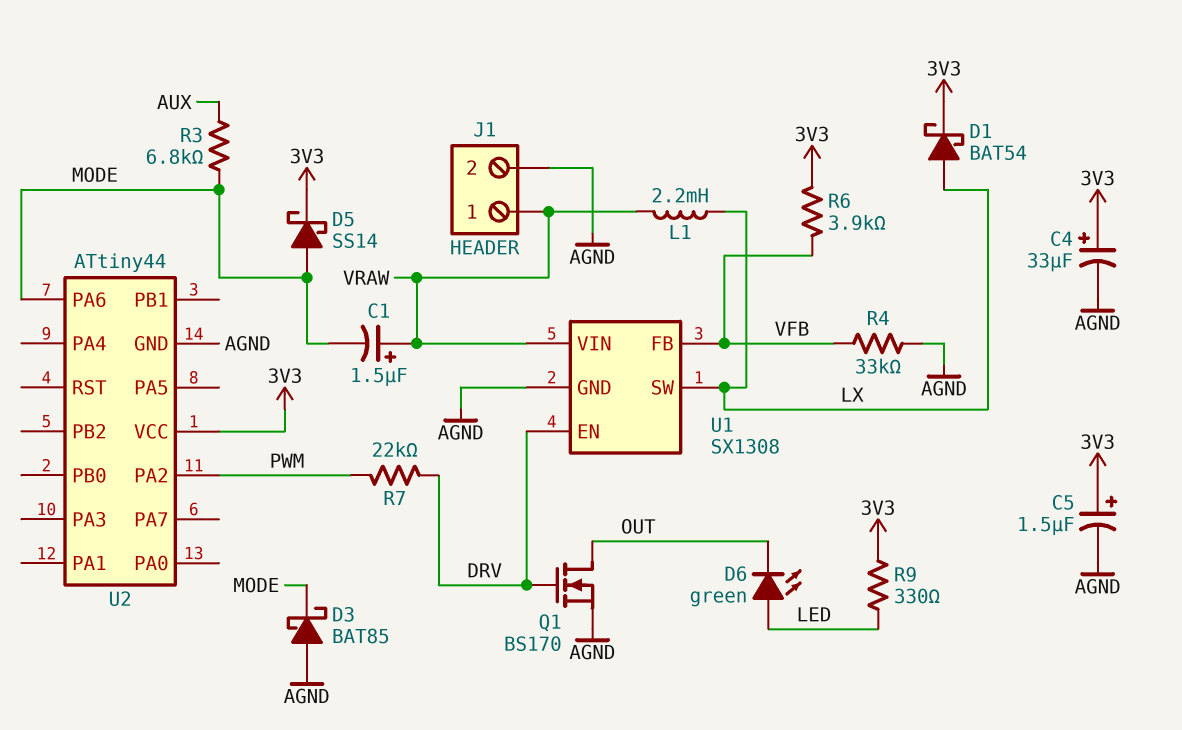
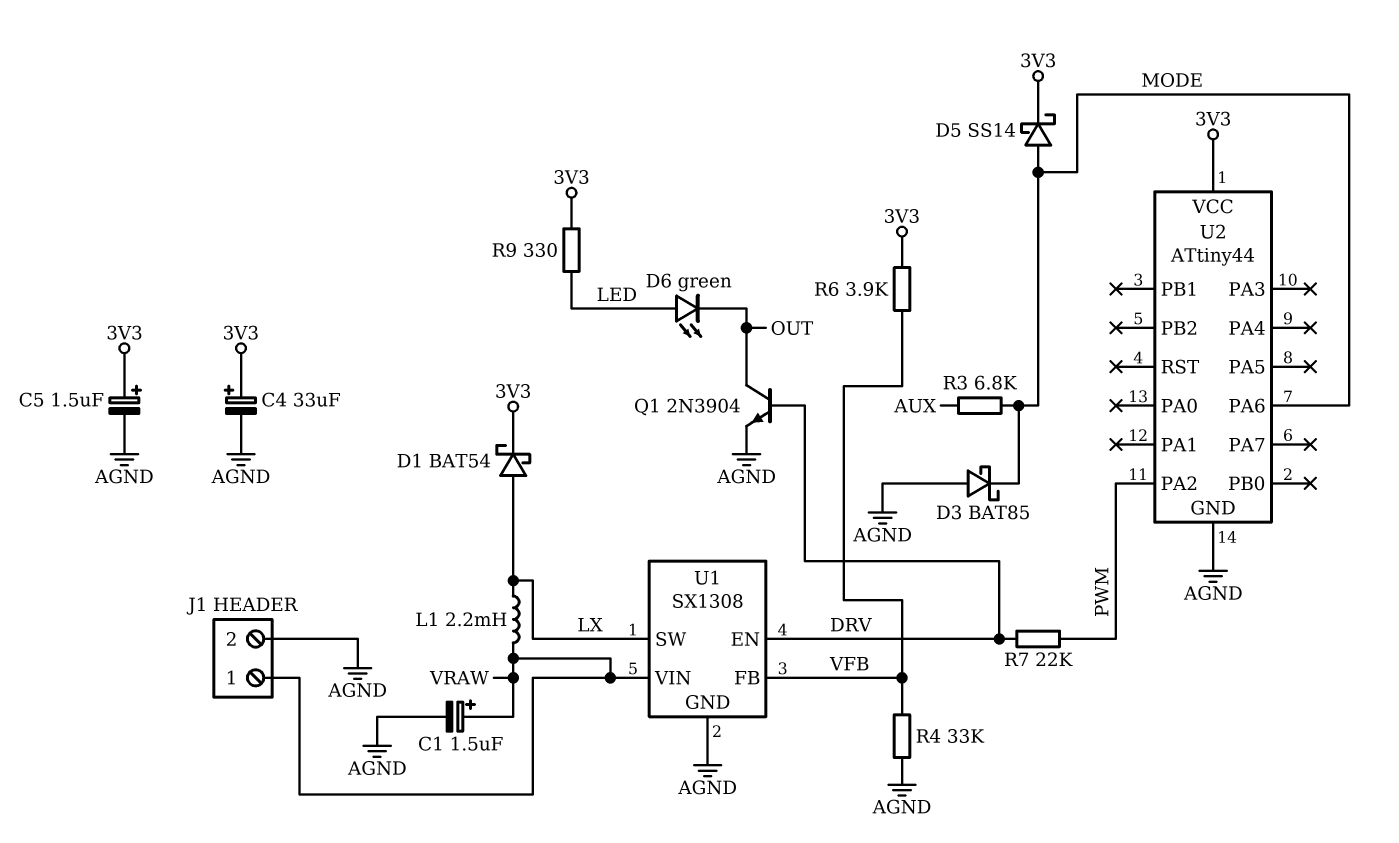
C1: 1.5uF (plus VRAW, minus MODE) -> 1.5uF (plus VRAW, minus AGND)
Q1: NMOS BS170 (G DRV, D OUT, S AGND) -> NPN 2N3904 (B DRV, C OUT, E AGND)

